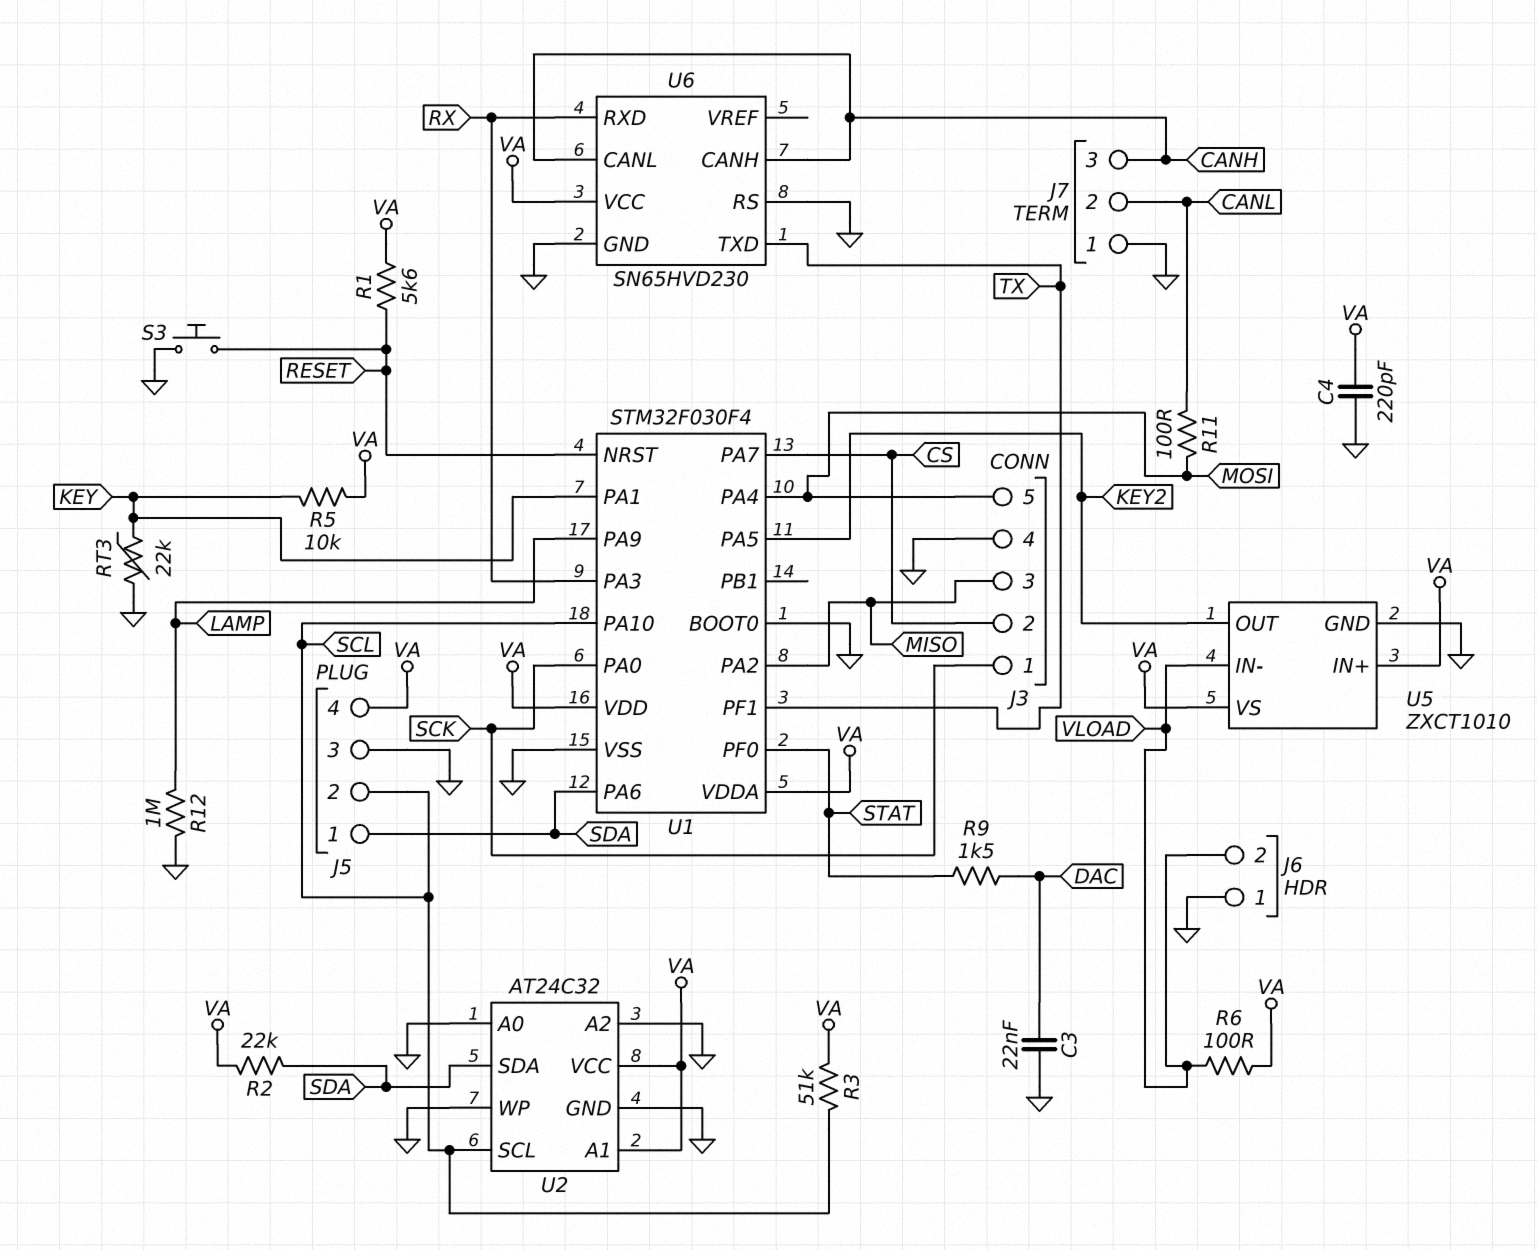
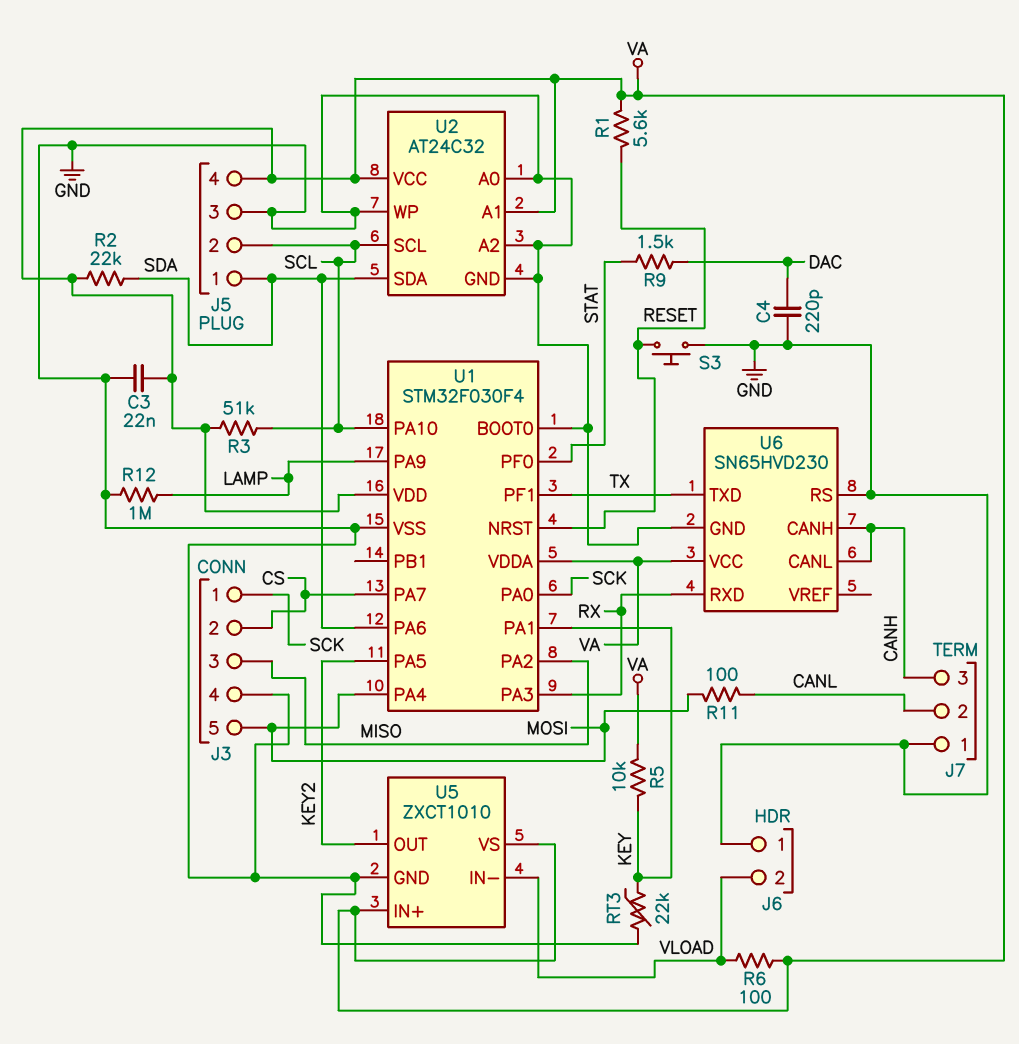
C3: 22nF (DAC, GND) -> 22nF (GND, VA)
C4: 220pF (GND, VA) -> 220pF (DAC, GND)

